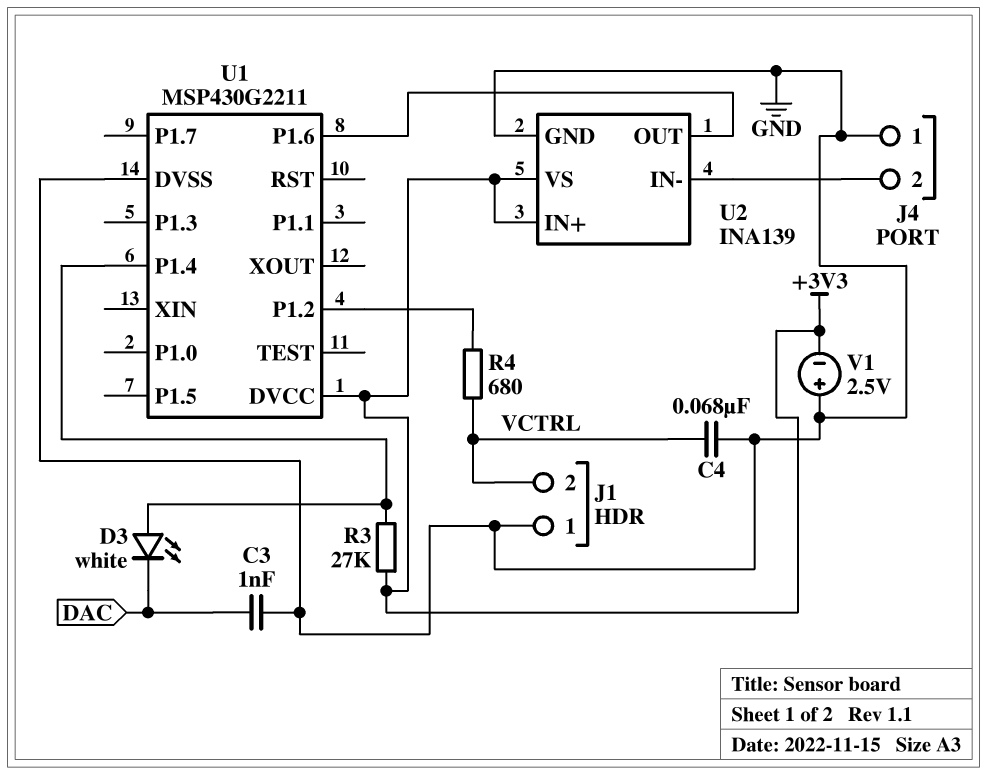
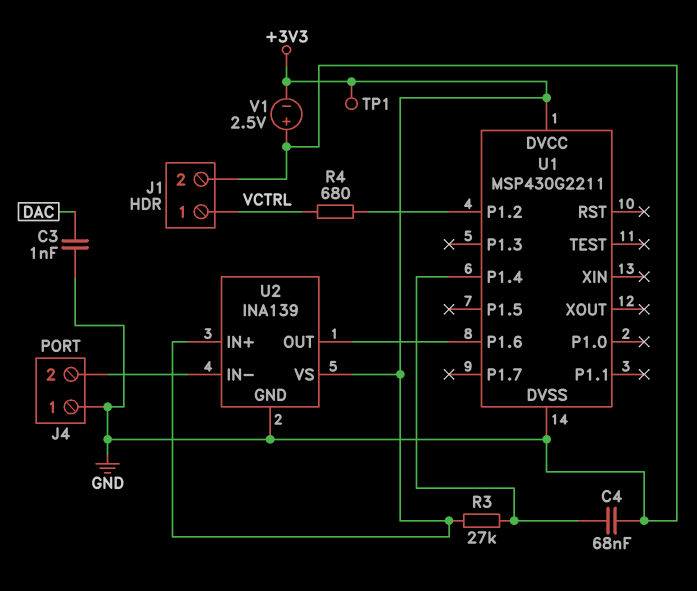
C4: 68nF (GND, VCTRL) -> 68nF (GND, U1/P1.4)
D3: LED white (A U1/P1.4, K DAC) -> none
J1 pin 1: GND -> VCTRL
J1 pin 2: VCTRL -> GND
TP1: none -> test point (+3V3)

